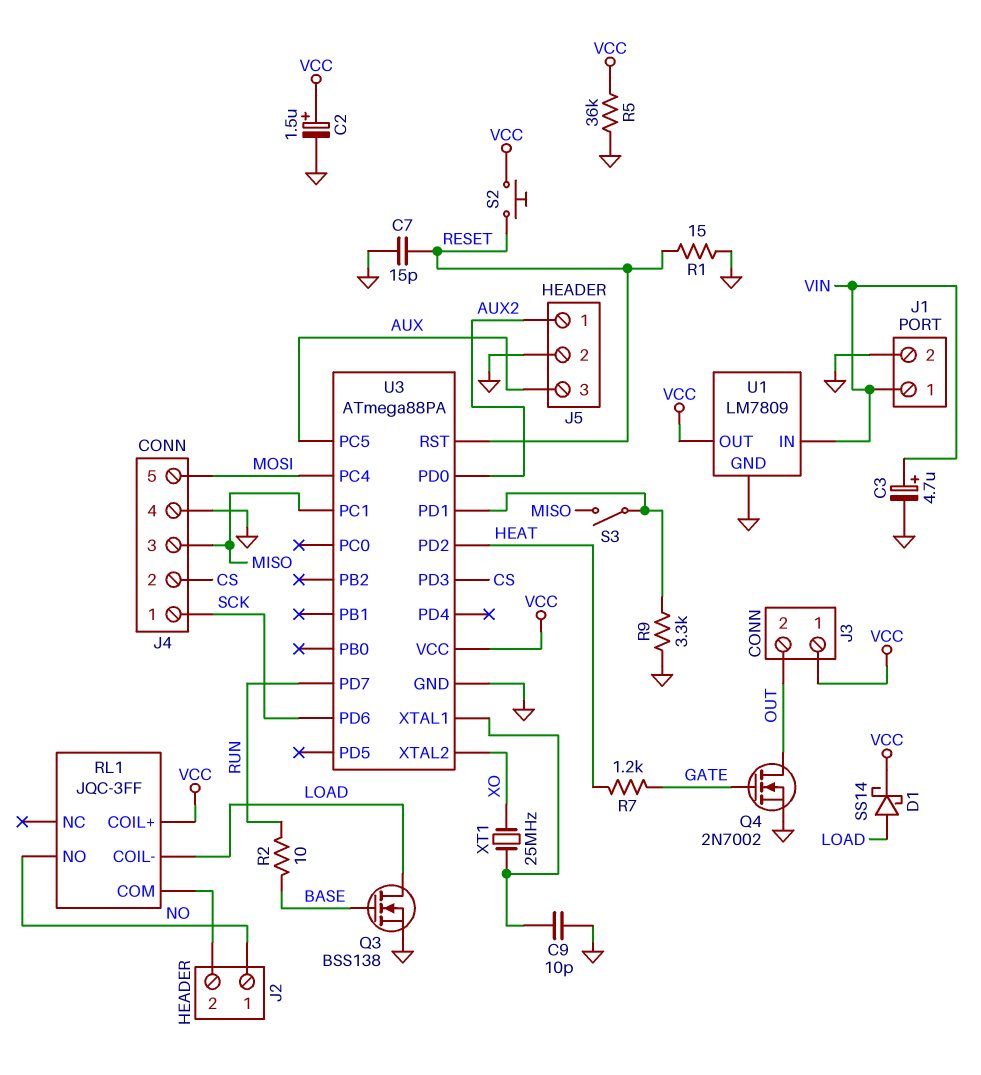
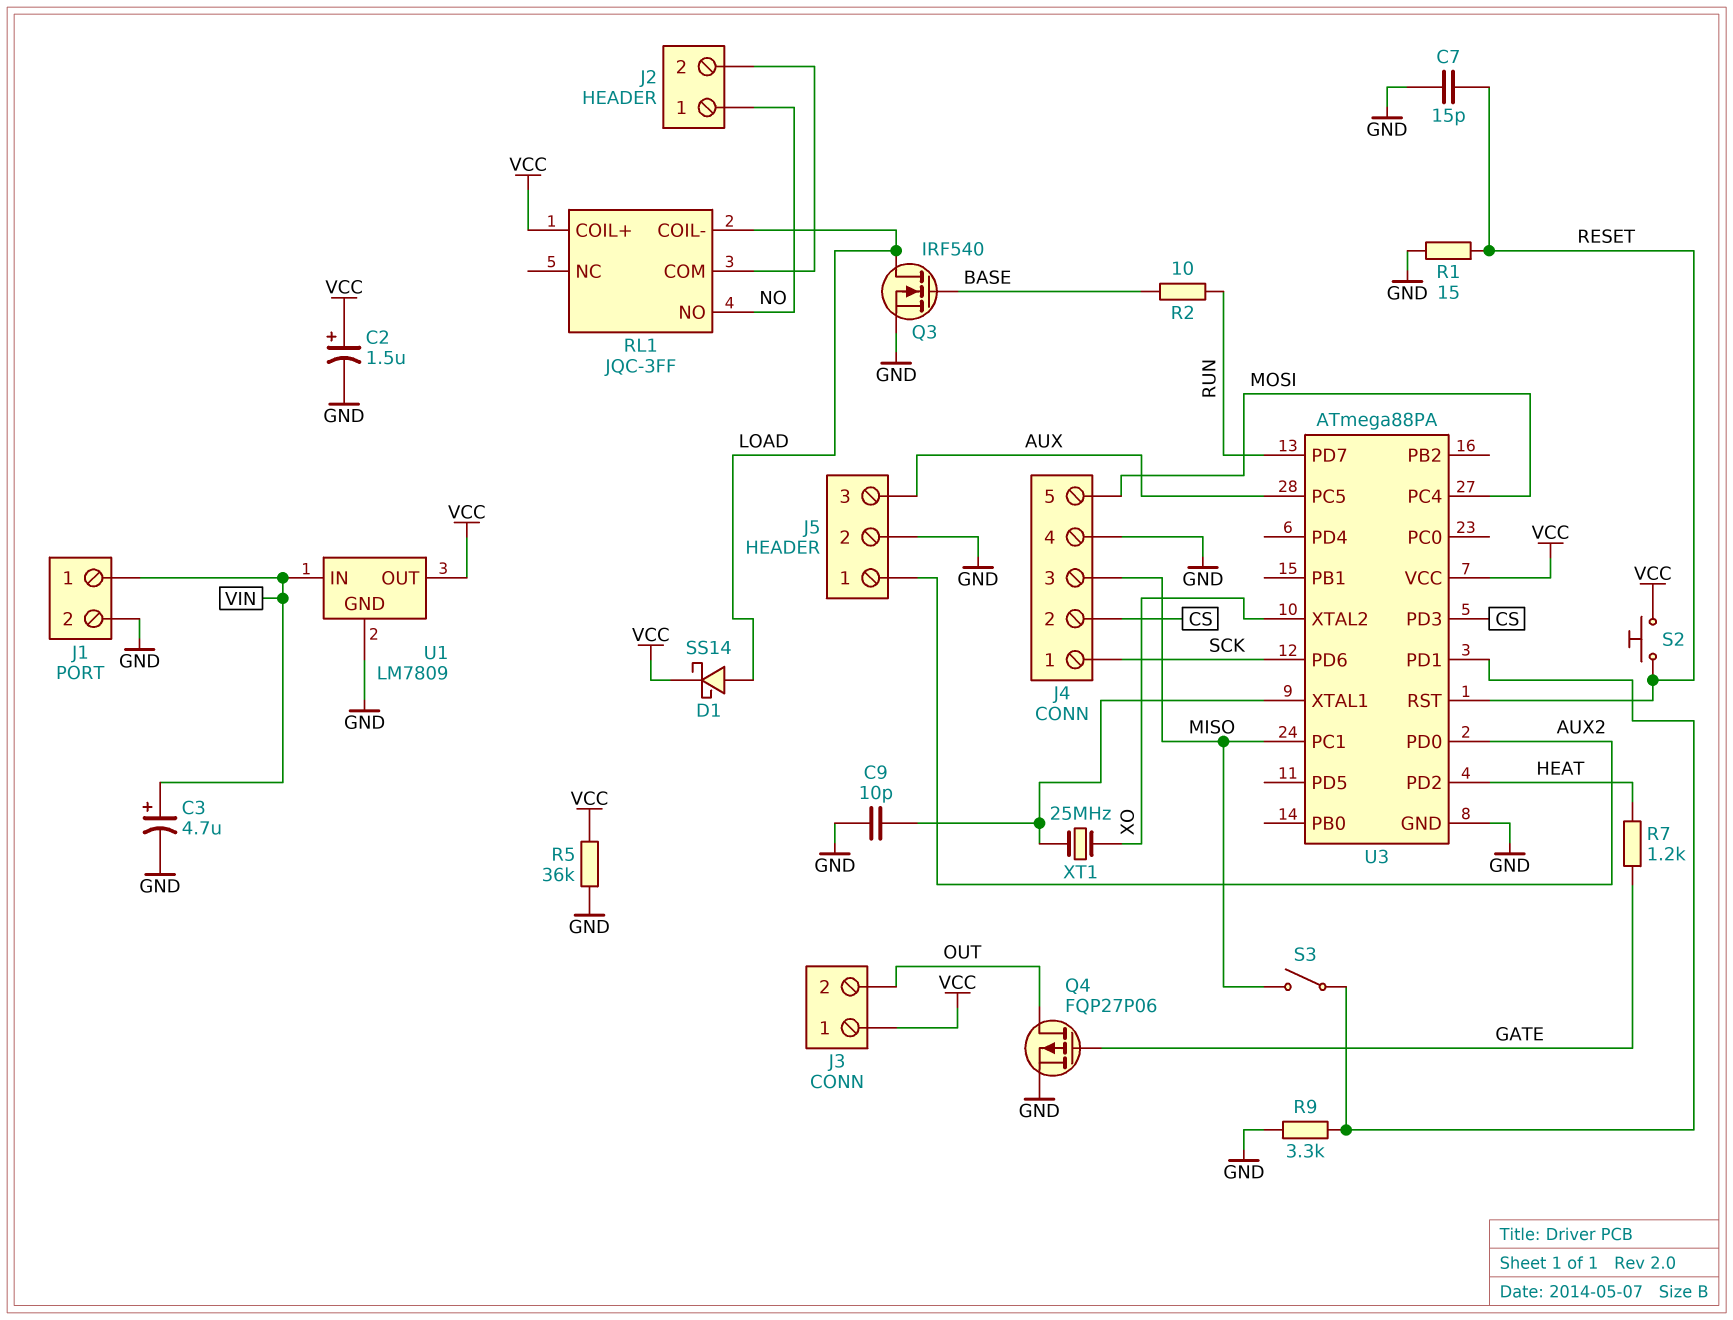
Q3: NMOS BSS138 (G BASE, D LOAD, S GND) -> NMOS IRF540 (G BASE, D LOAD, S GND)
Q4: NMOS 2N7002 (G GATE, D OUT, S GND) -> PMOS FQP27P06 (G GATE, D OUT, S GND)

